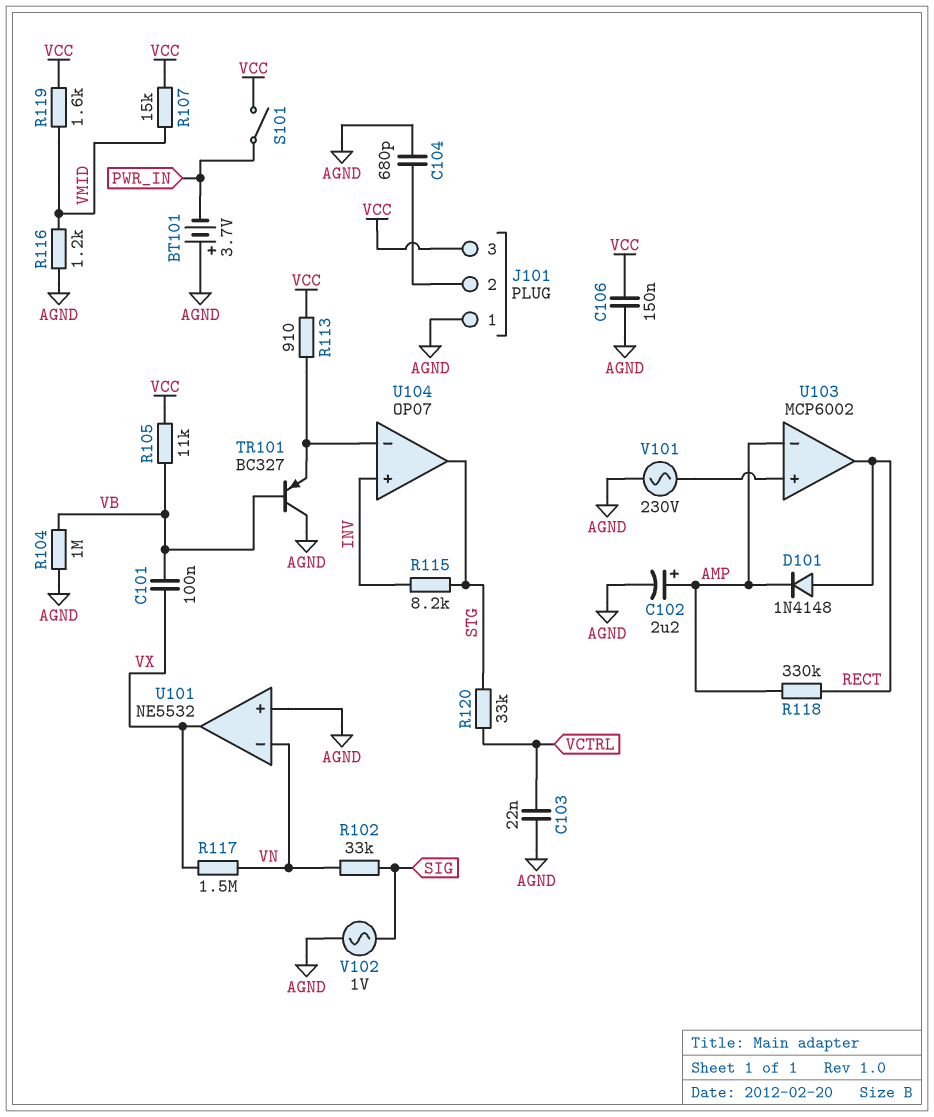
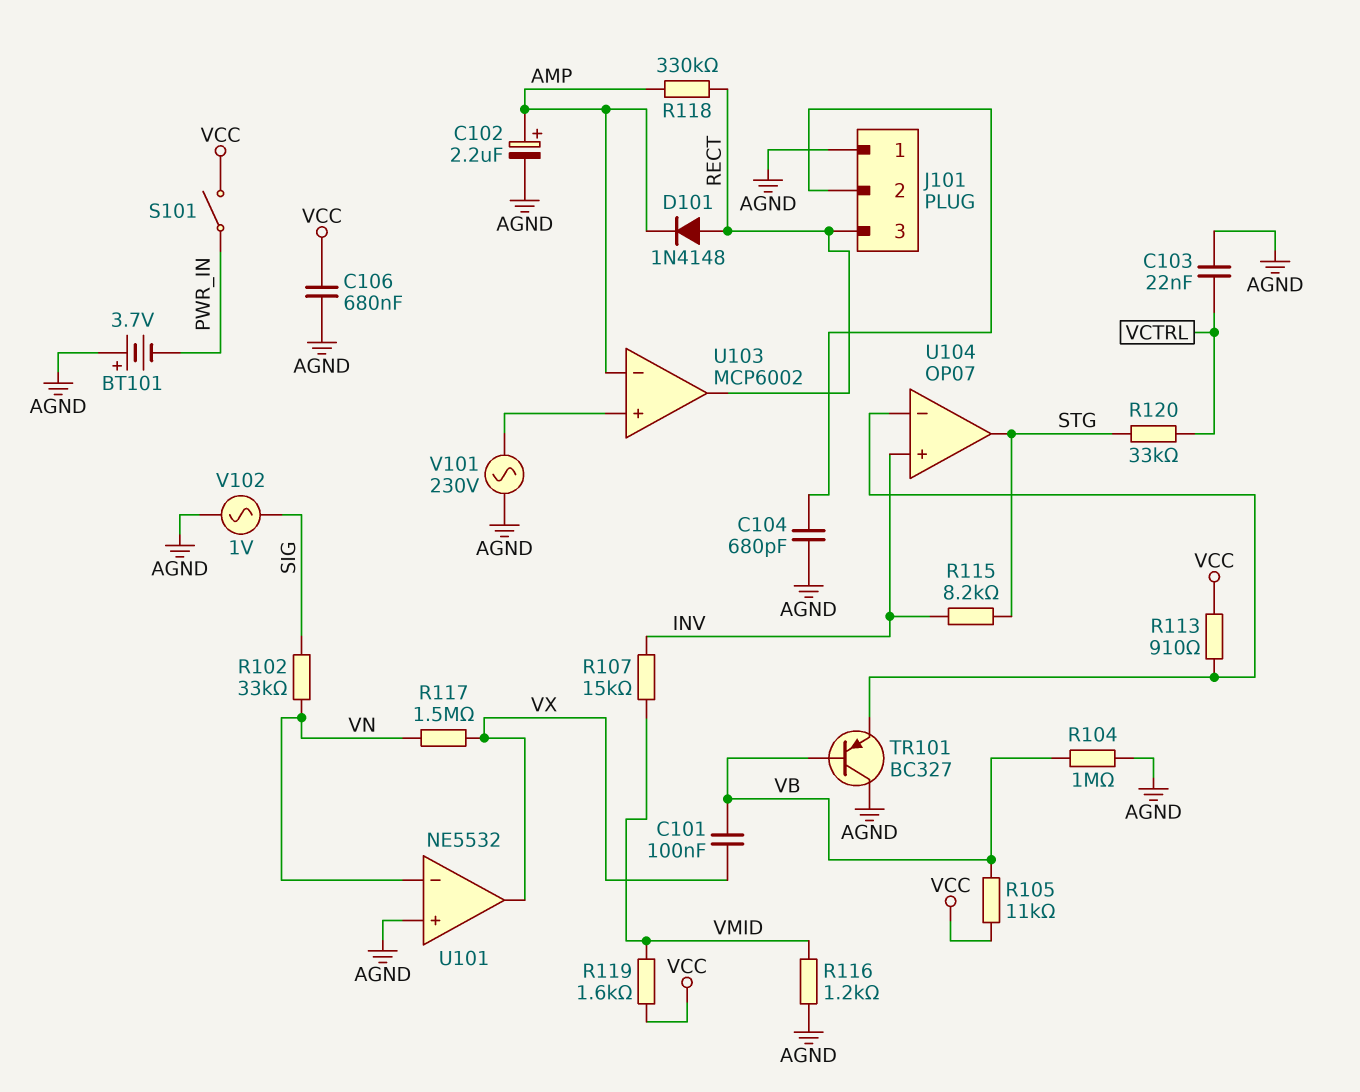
C106: 150nF (AGND, VCC) -> 680nF (AGND, VCC)
J101 pin 3: VCC -> RECT
R107: 15k (VCC, VMID) -> 15k (INV, VMID)

